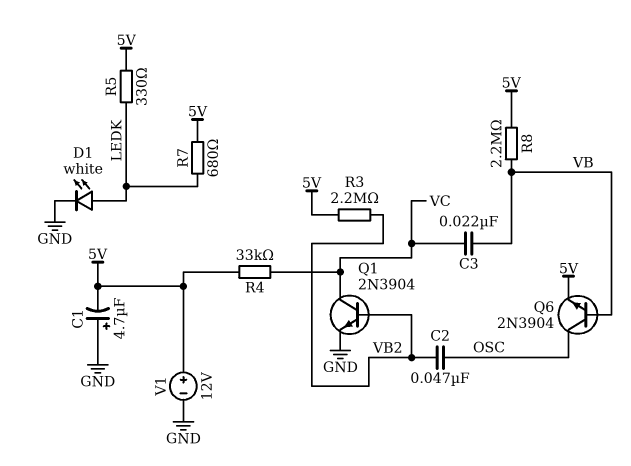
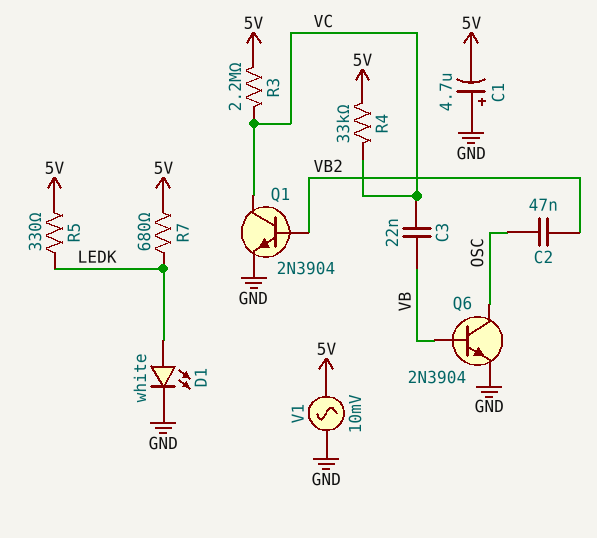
Q6: NPN 2N3904 (B VB, C OSC, E 5V) -> NPN 2N3904 (B VB, C OSC, E GND)
R3: 2.2M (5V, VB2) -> 2.2M (5V, VC)
R8: 2.2M (5V, VB) -> none
V1: 12V (plus 5V, minus GND) -> AC 10mV (5V, GND)

